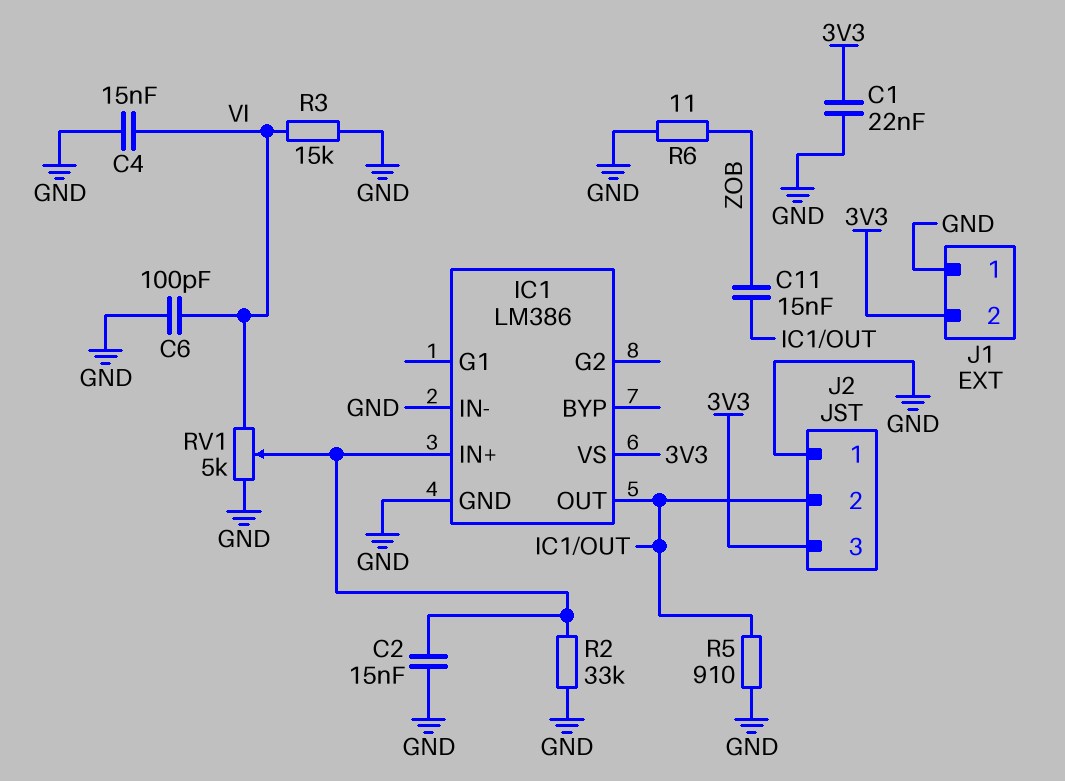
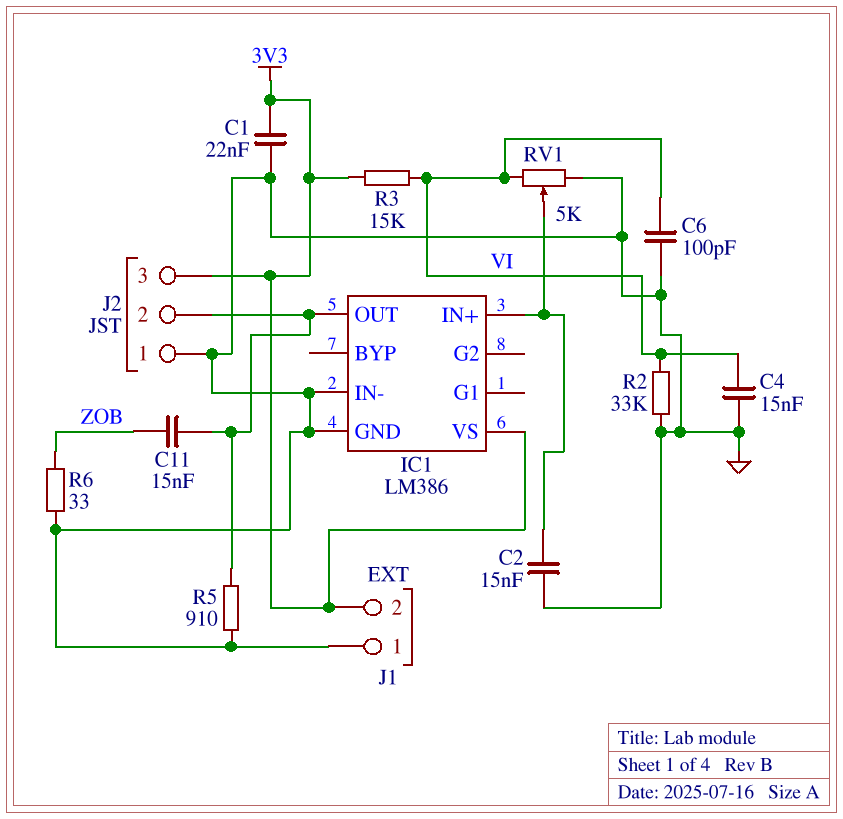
R2: 33k (GND, IC1/IN+) -> 33k (GND, VI)
R3: 15k (GND, VI) -> 15k (3V3, VI)
R6: 11 (GND, ZOB) -> 33 (GND, ZOB)

